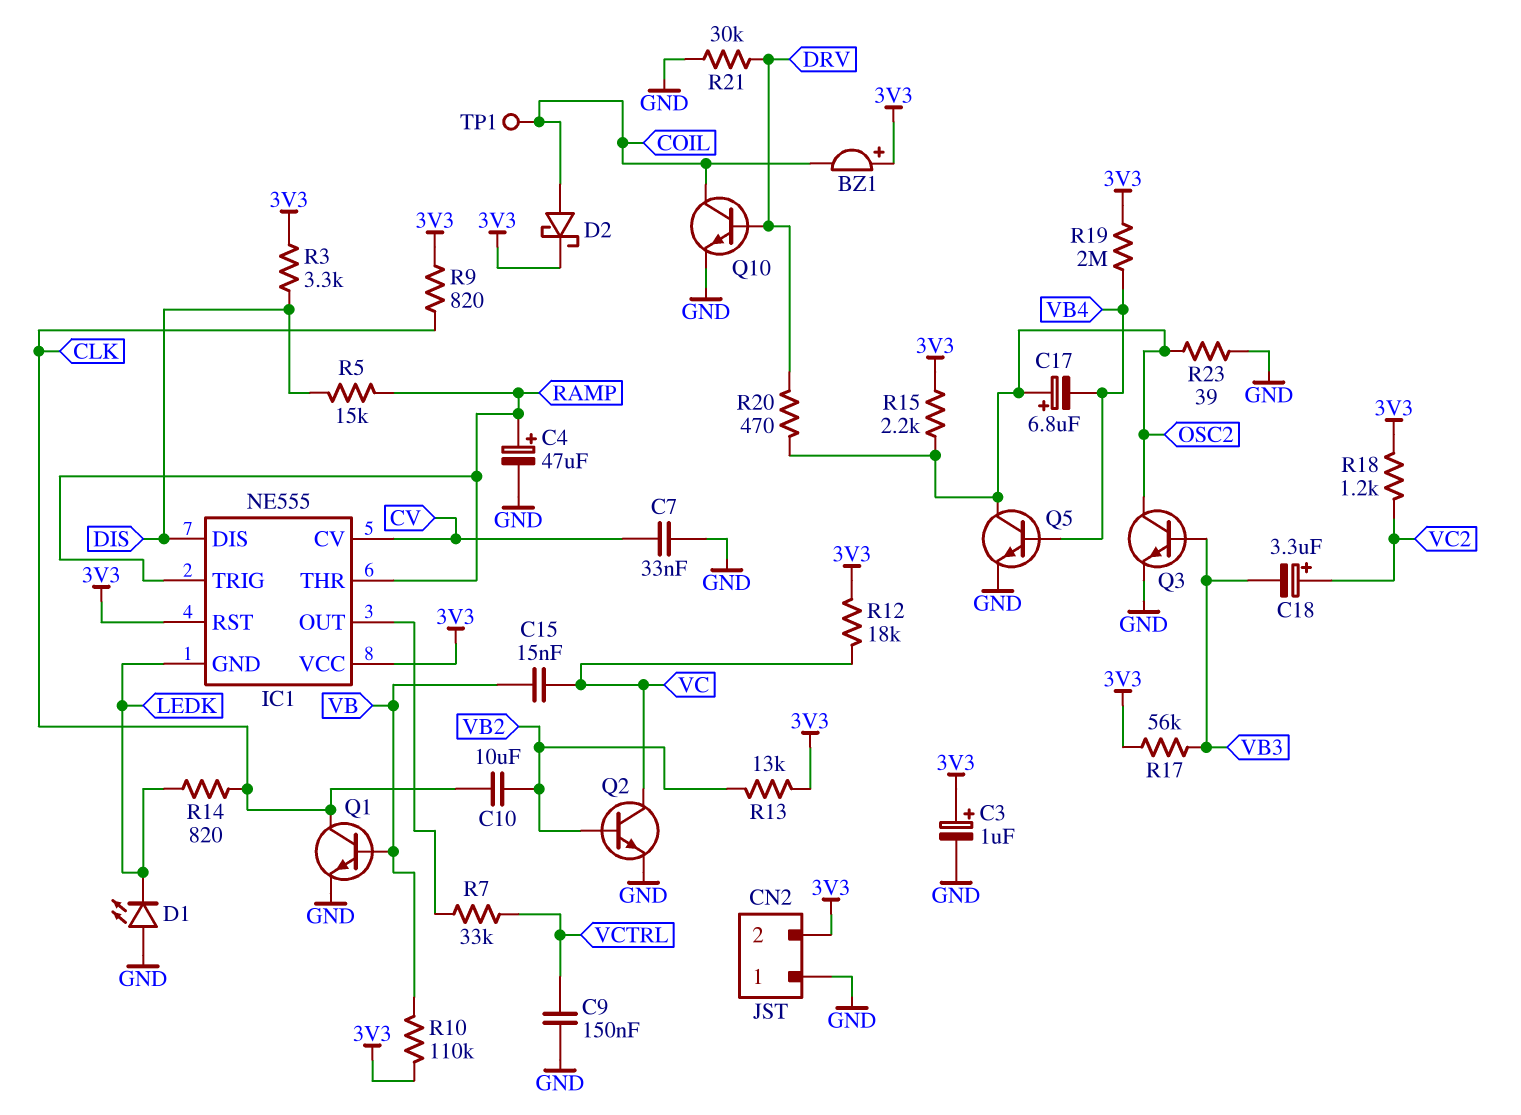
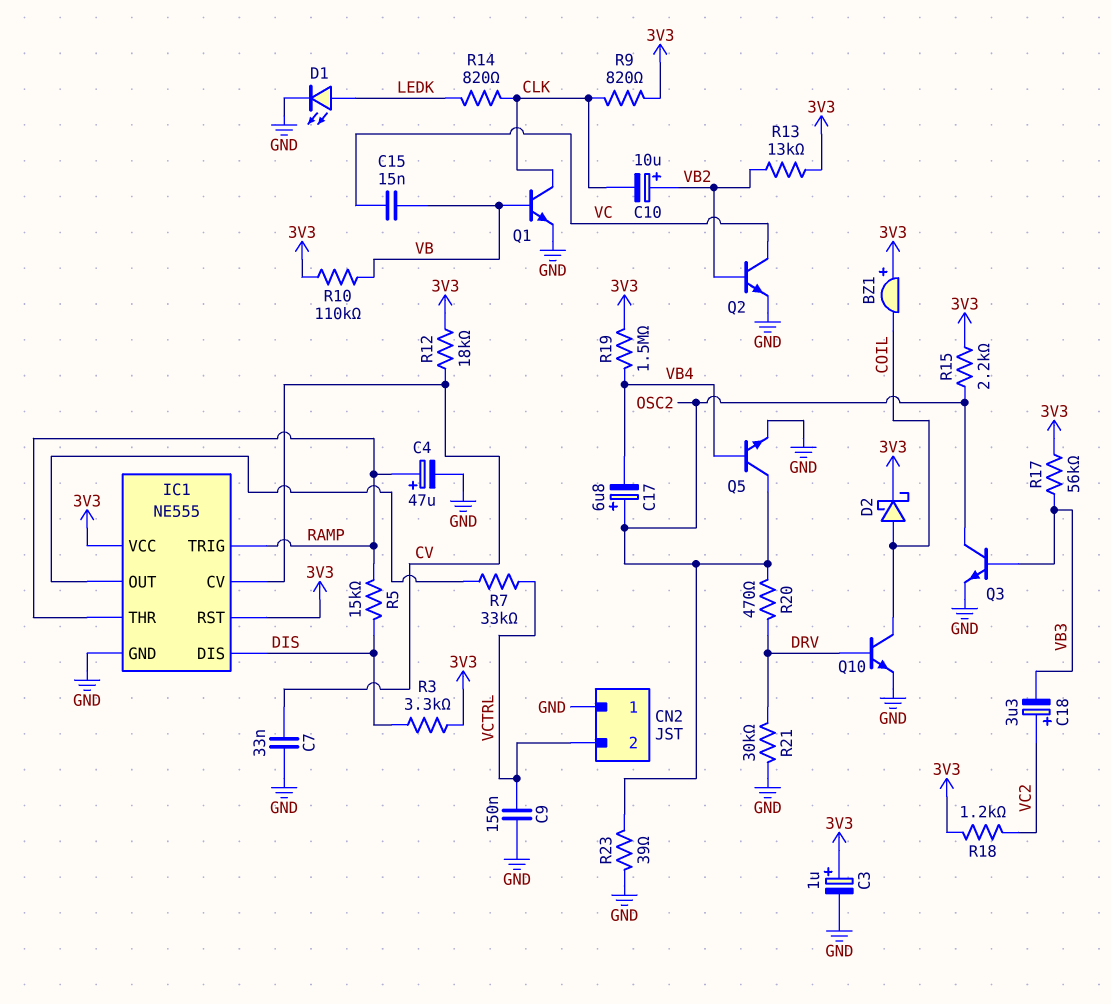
C10: 10uF (CLK, VB2) -> 10uF (plus VB2, minus CLK)
CN2 pin 2: 3V3 -> VCTRL
D1: LED (A GND, K LEDK) -> LED (A LEDK, K GND)
IC1 pin GND: LEDK -> GND
R12: 18k (3V3, VC) -> 18k (3V3, CV)
R19: 2M (3V3, VB4) -> 1.5M (3V3, VB4)
TP1: test point (COIL) -> none

